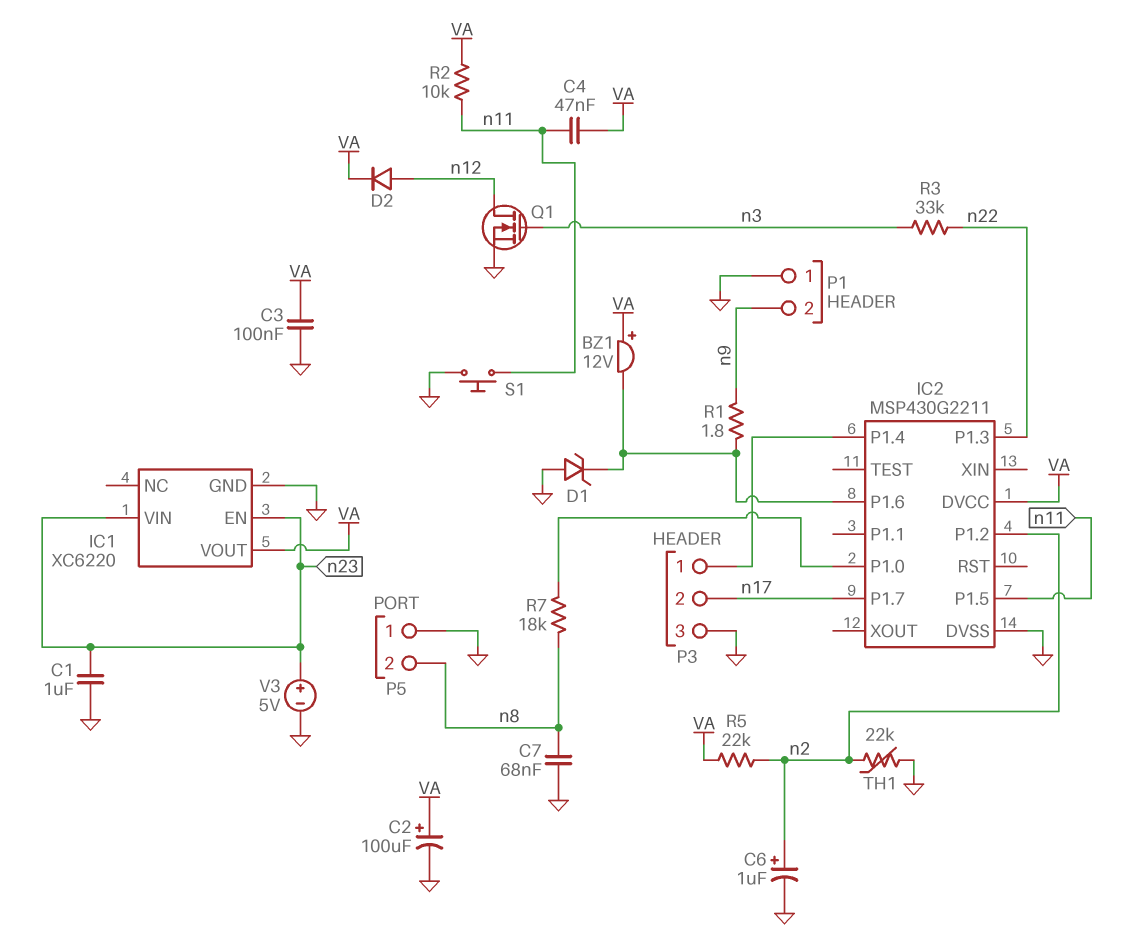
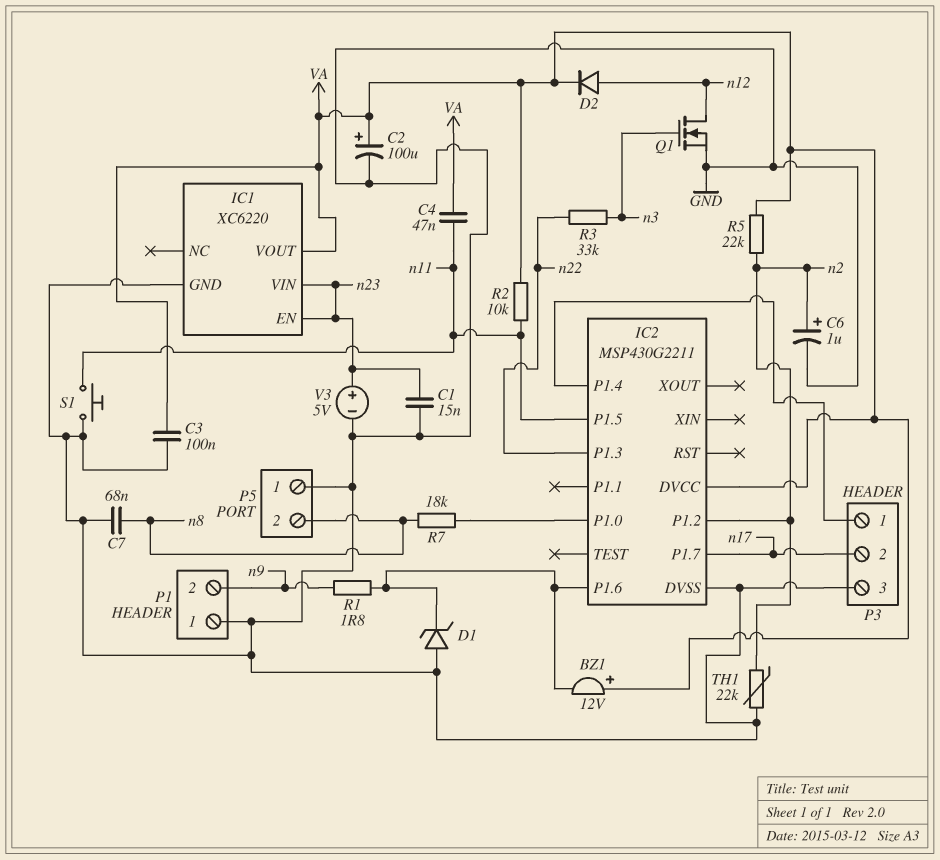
C1: 1uF (GND, n23) -> 15nF (GND, n23)

